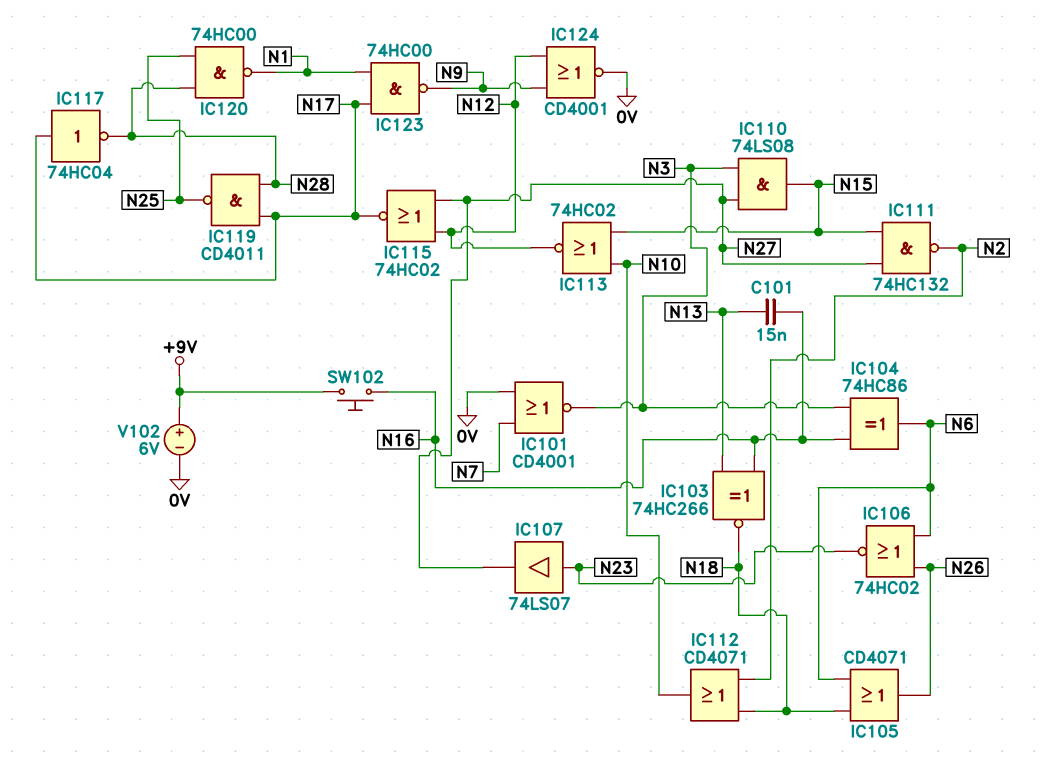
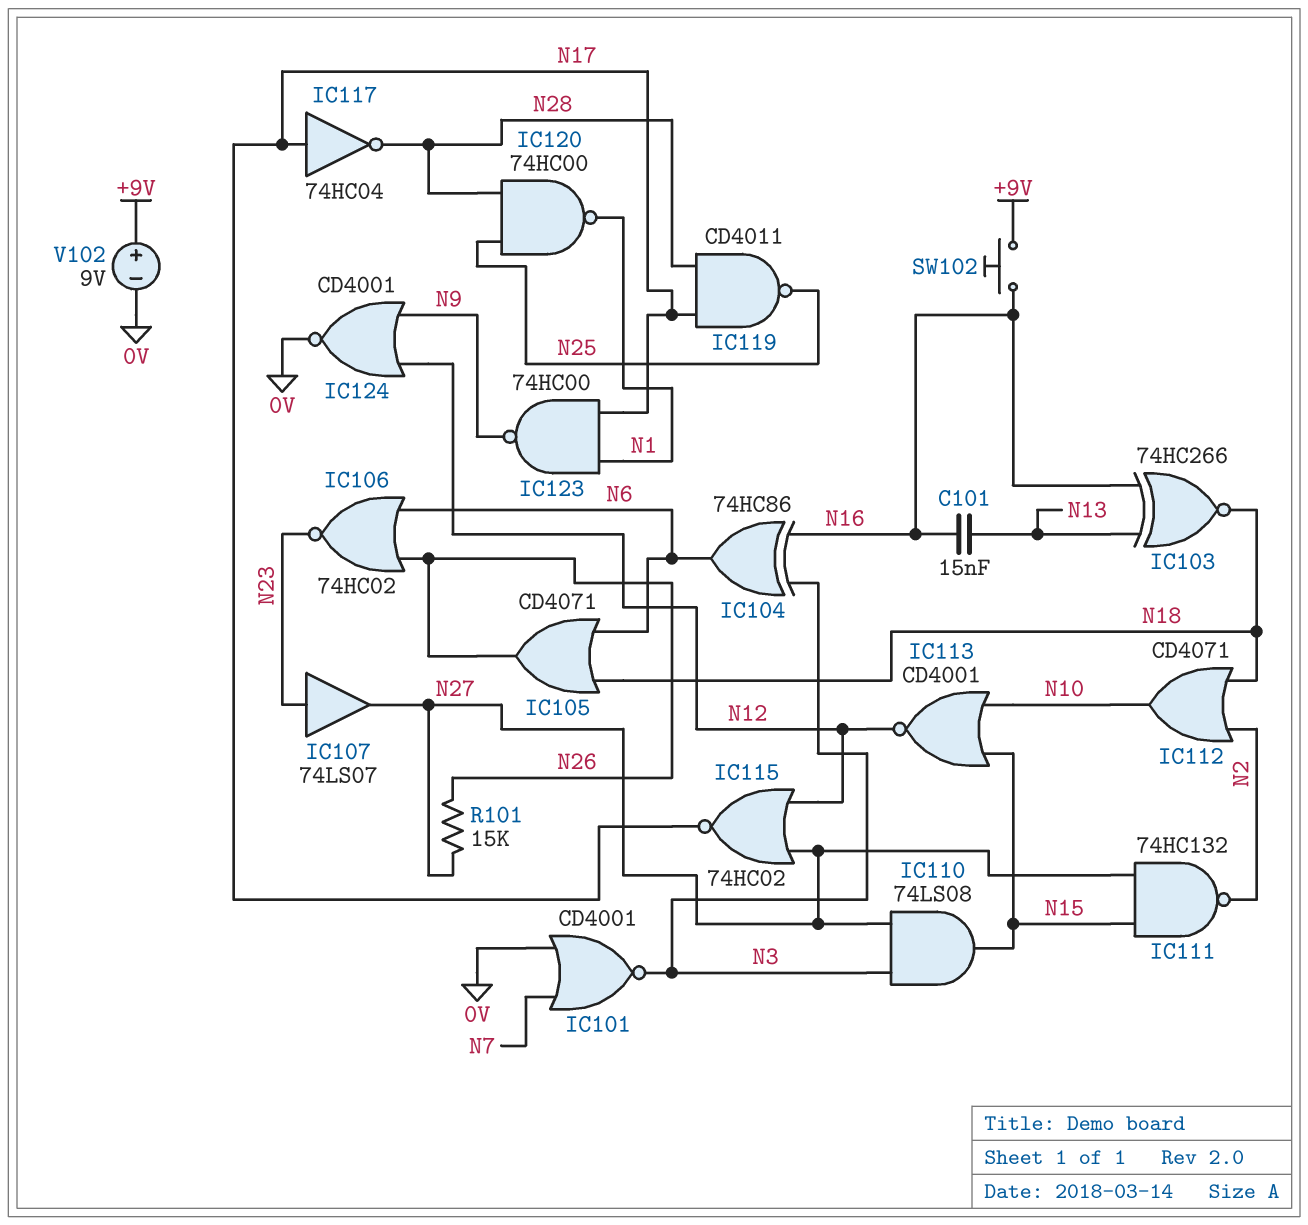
IC113: NOR 74HC02 (in N10, in N15, out N12) -> NOR CD4001 (in N10, in N15, out N12)
R101: none -> 15k (N26, N27)
V102: 6V (plus +9V, minus 0V) -> 9V (plus +9V, minus 0V)

